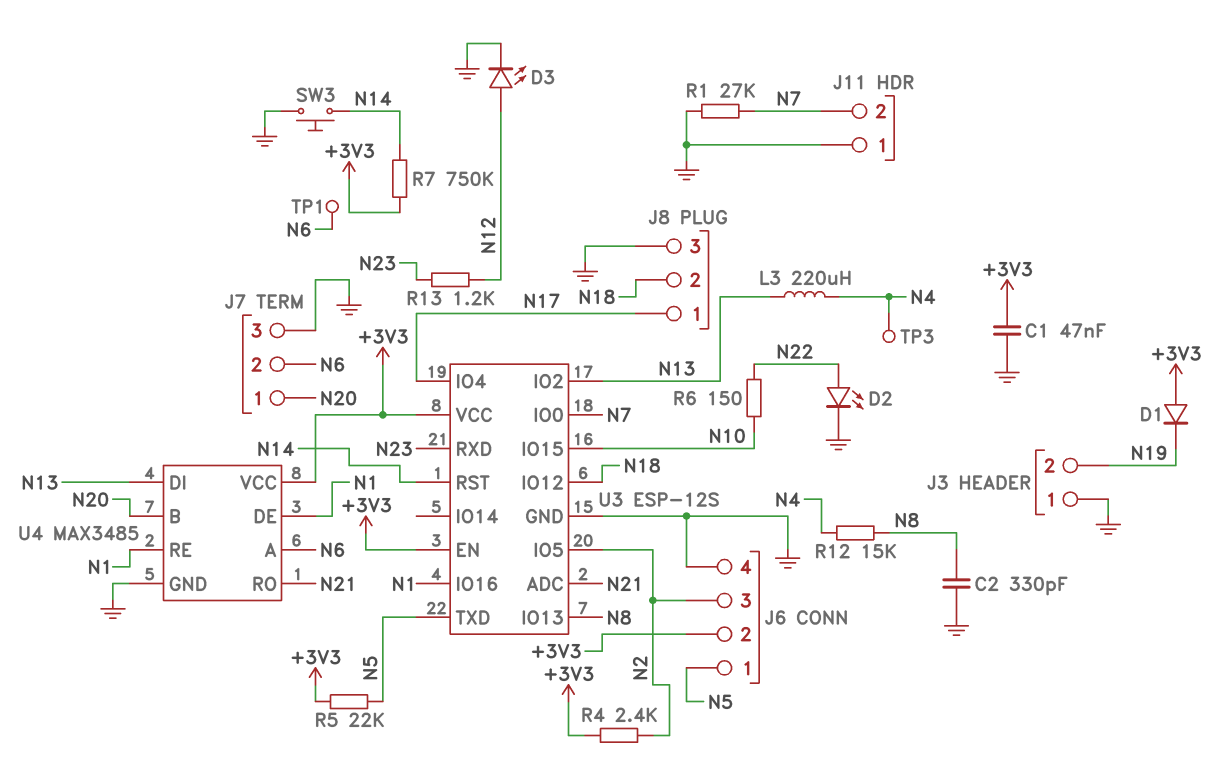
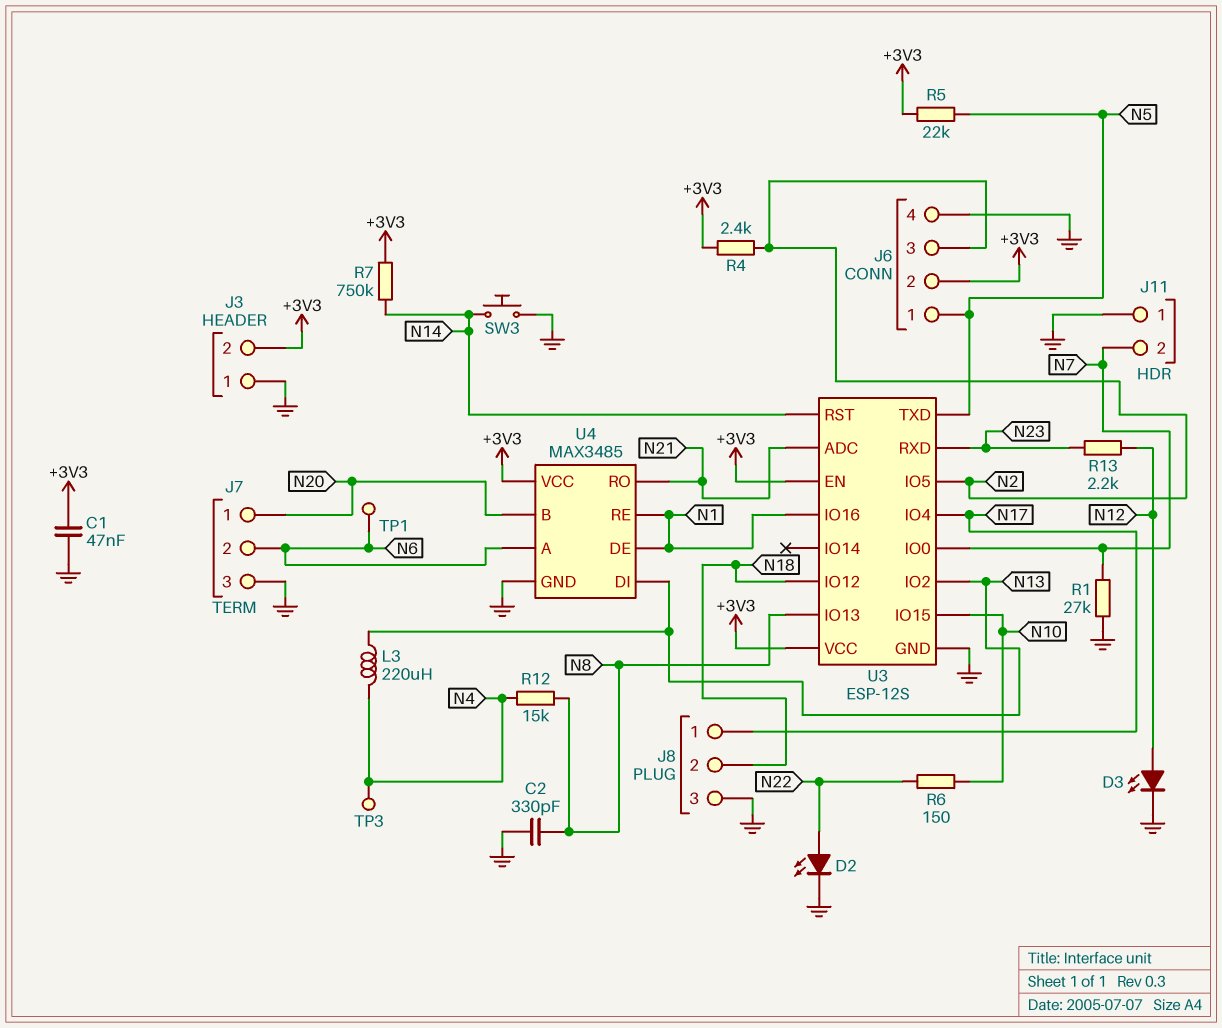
D1: diode (A +3V3, K N19) -> none
J3 pin 2: N19 -> +3V3
R13: 1.2k (N12, N23) -> 2.2k (N12, N23)

